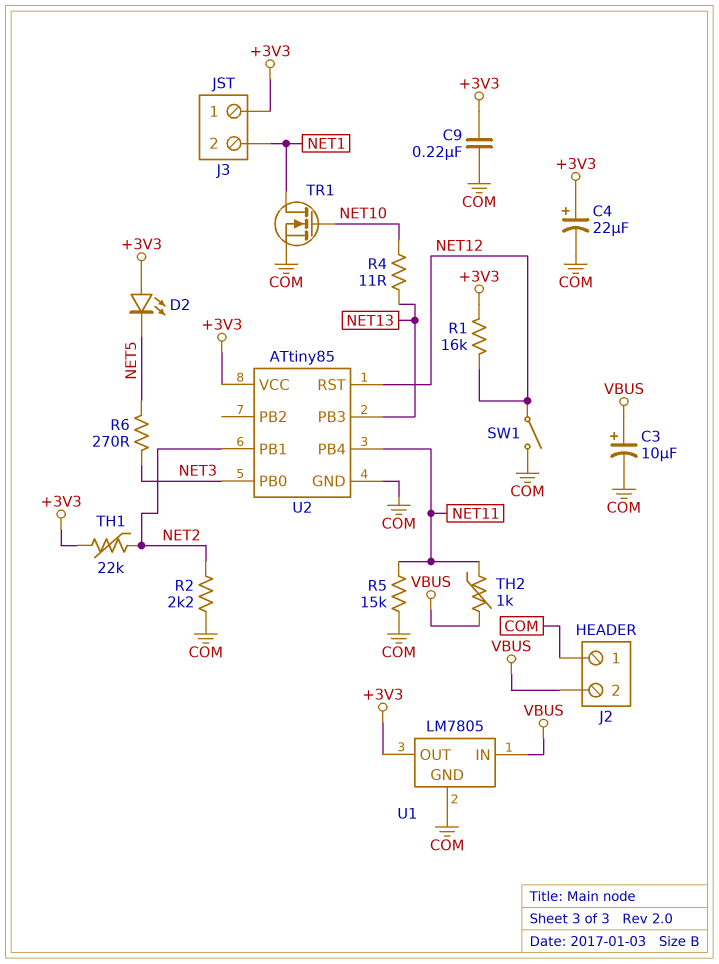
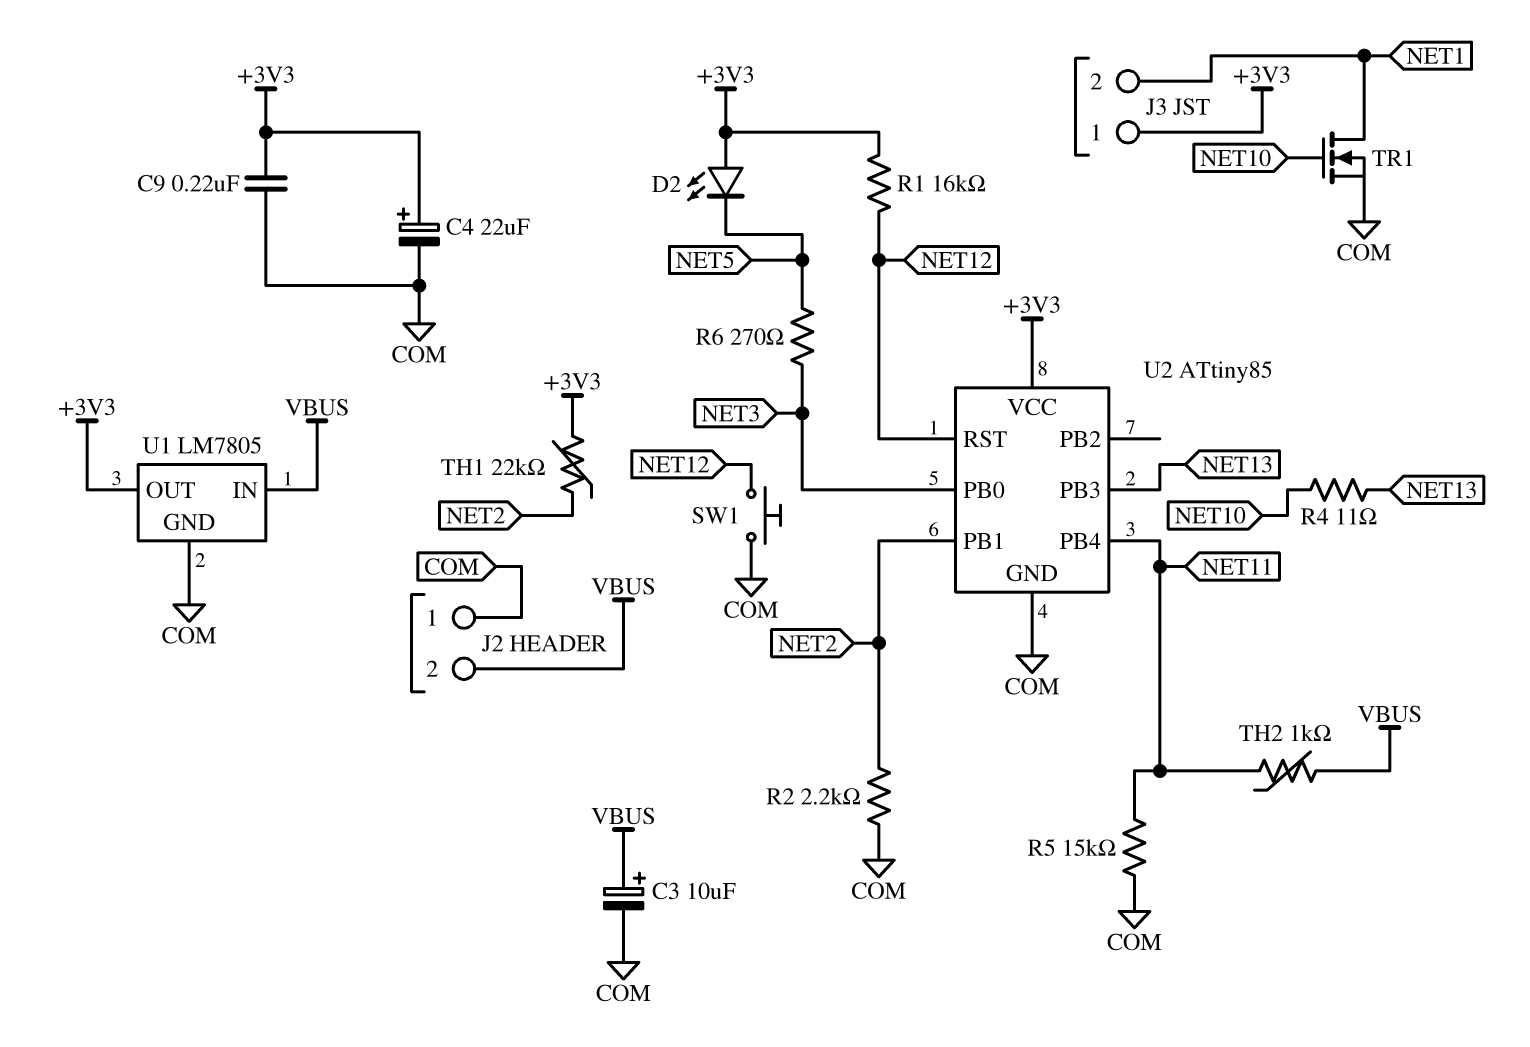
SW1: switch (COM, NET12) -> button (COM, NET12)

